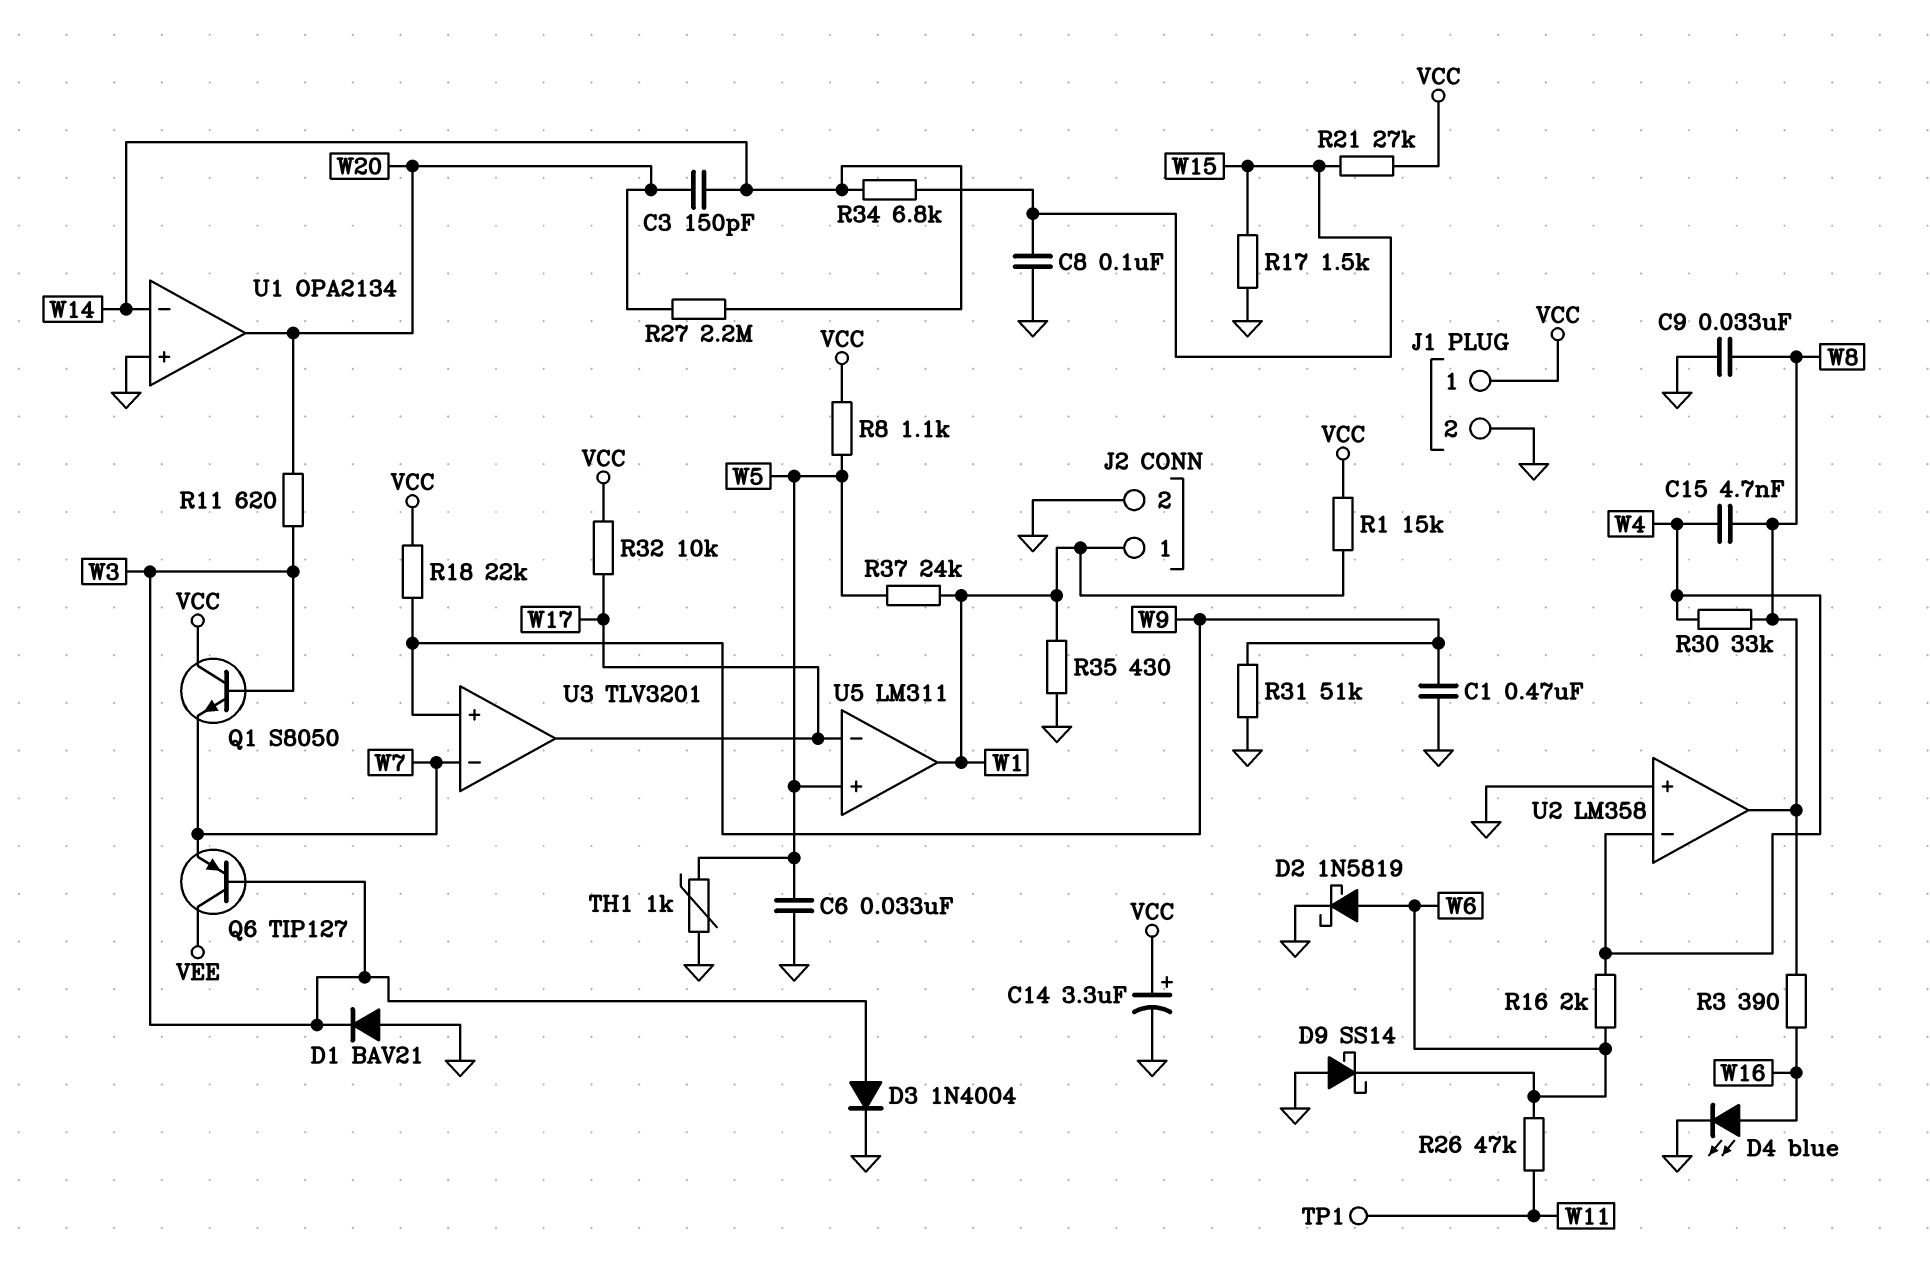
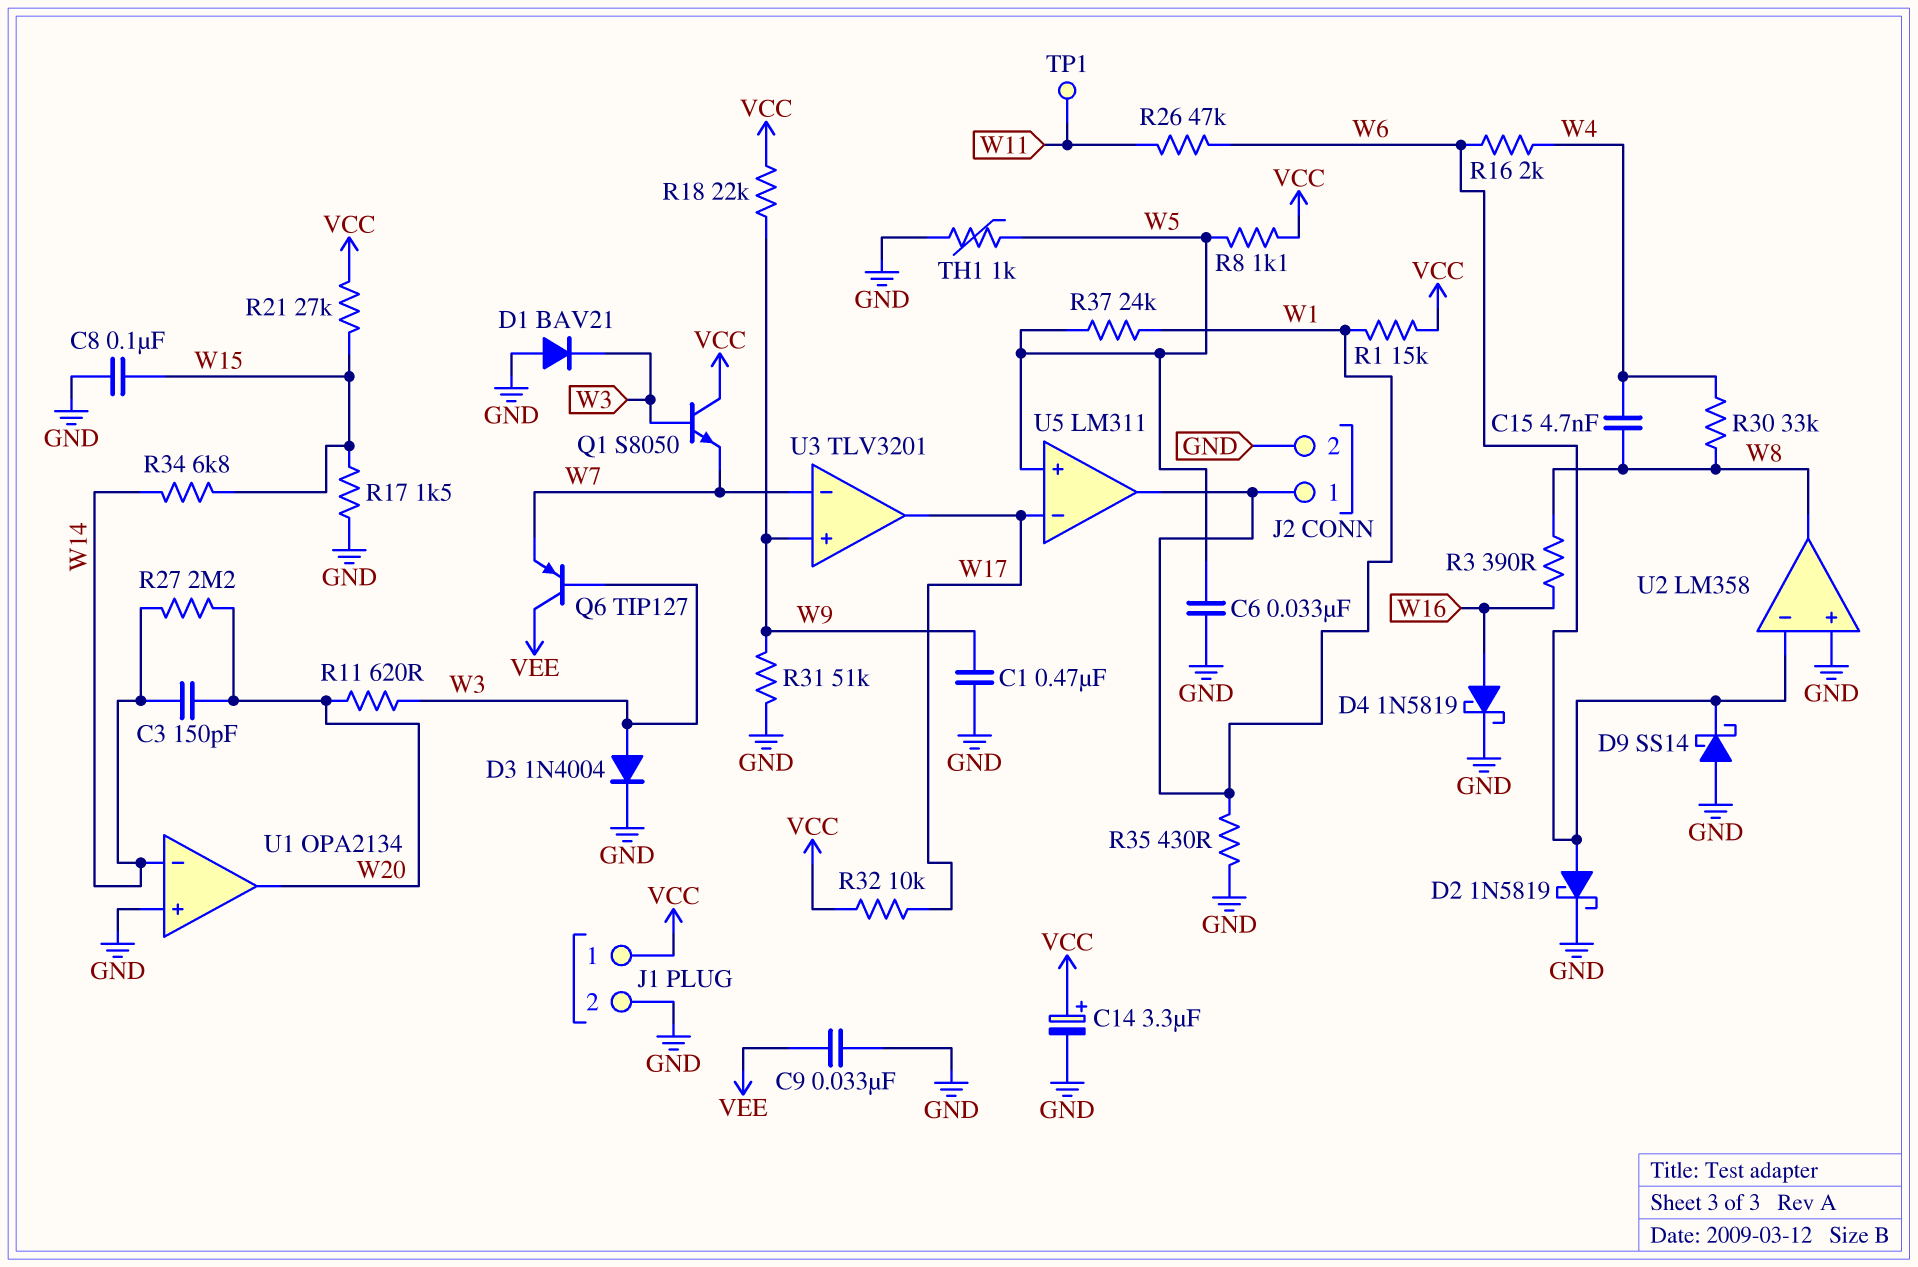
C9: 33nF (GND, W8) -> 33nF (GND, VEE)
D4: LED blue (A W16, K GND) -> schottky 1N5819 (A W16, K GND)
U2 pin in-: W4 -> W6

